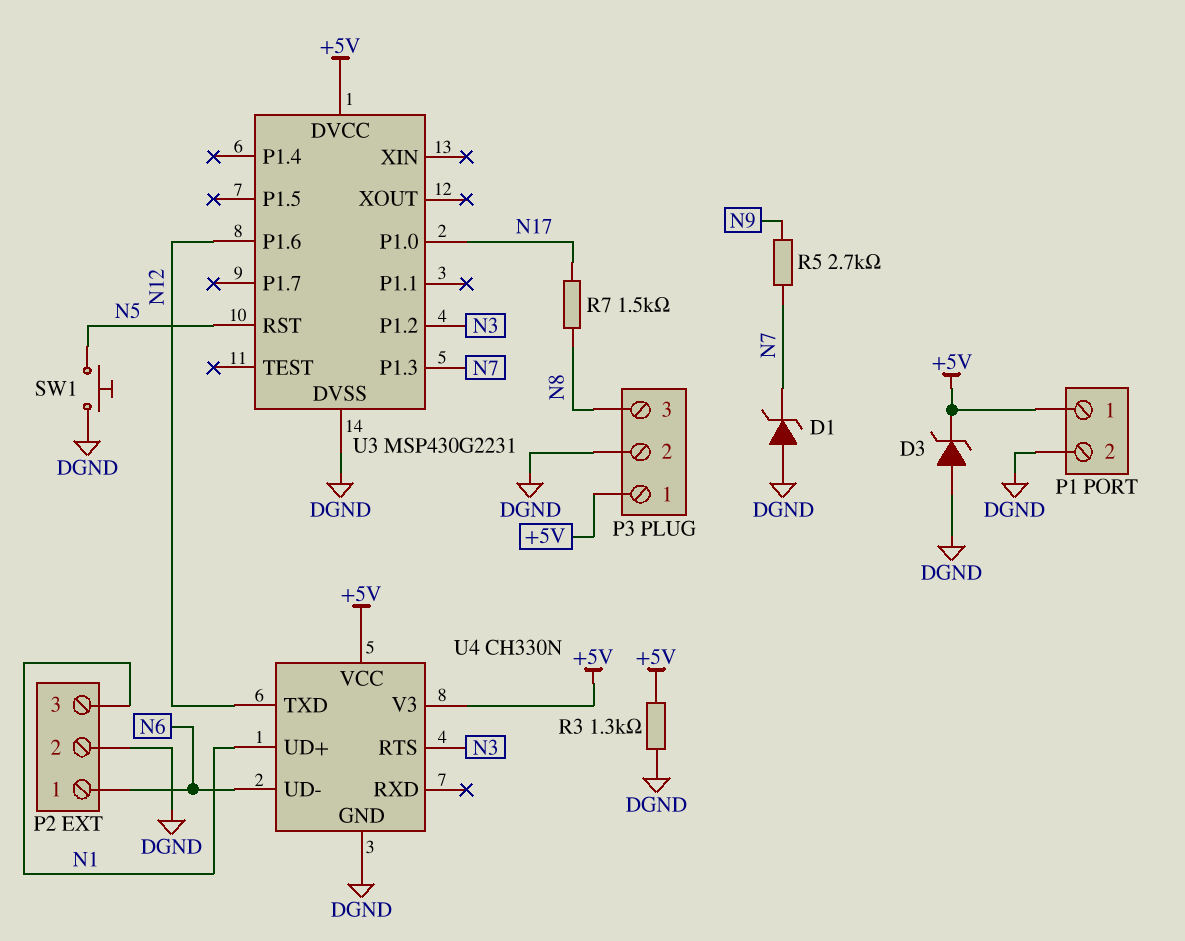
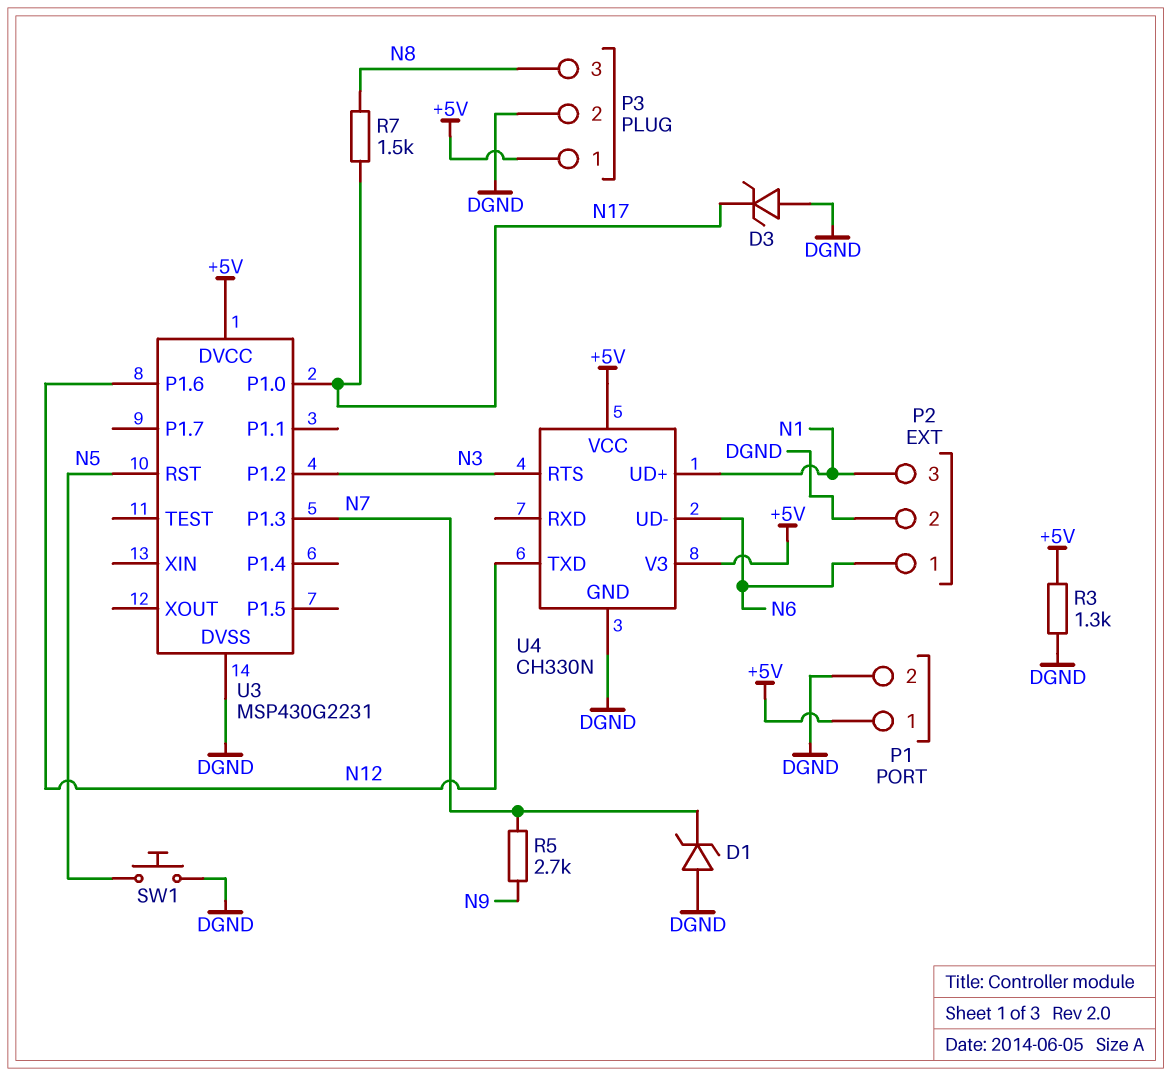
D3: zener (A DGND, K +5V) -> zener (A DGND, K N17)

